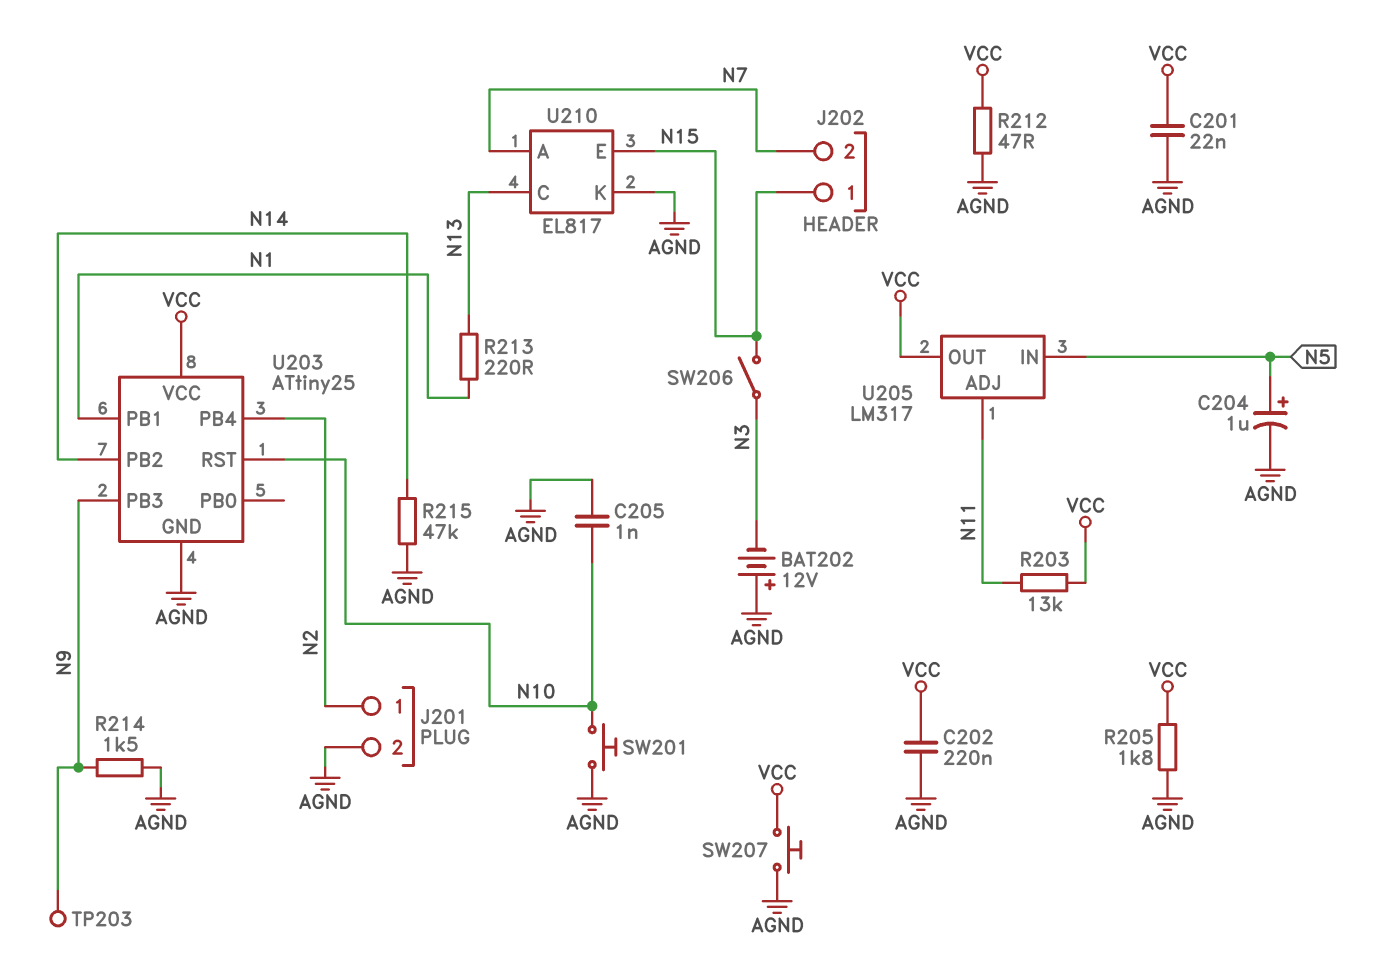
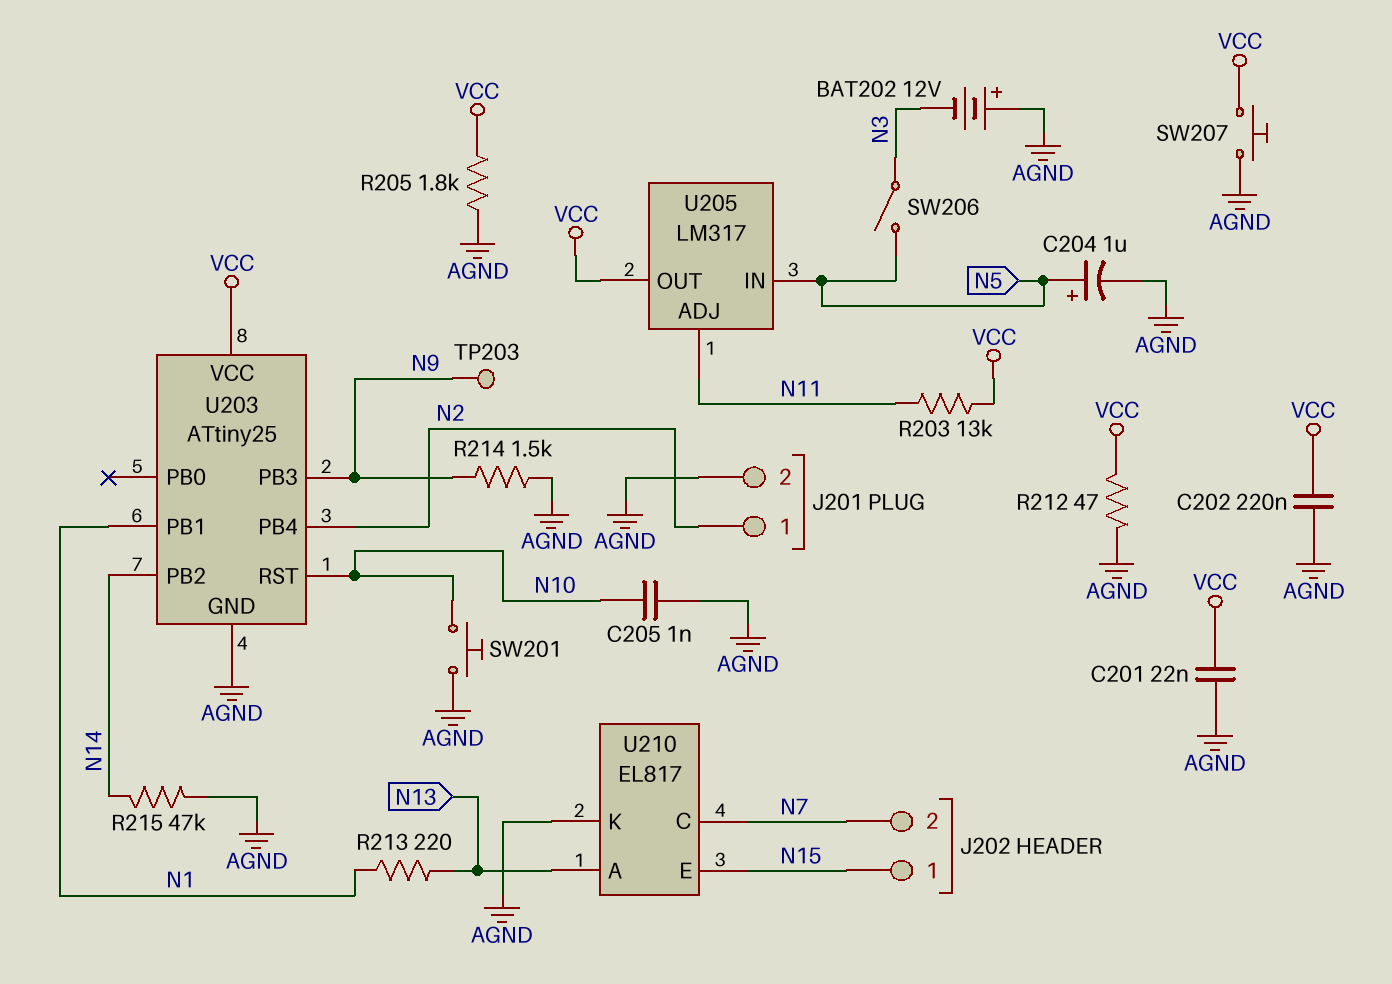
SW206: switch (N3, N15) -> switch (N3, N5)
U210 pin A: N7 -> N13
U210 pin C: N13 -> N7

